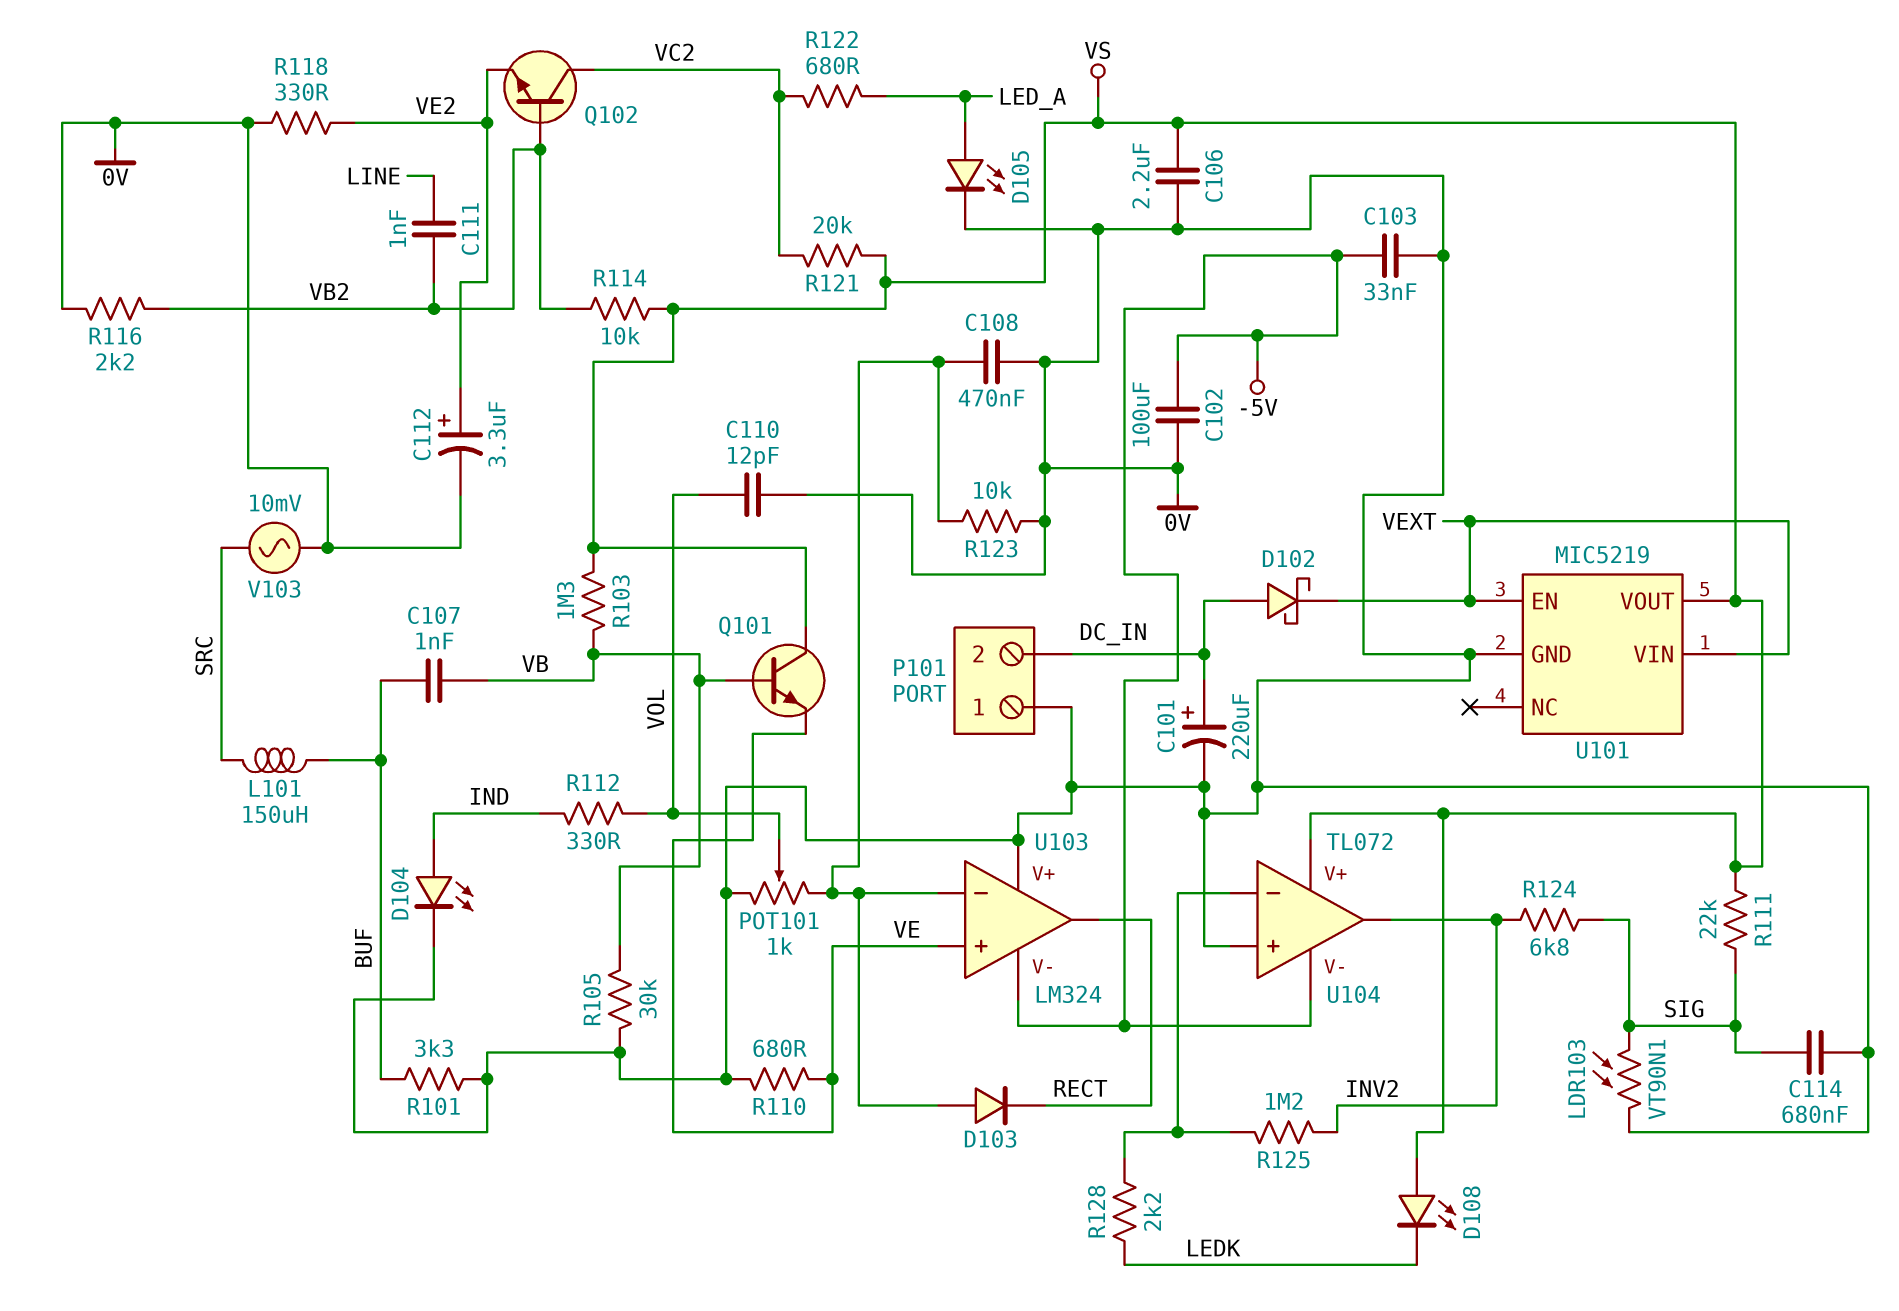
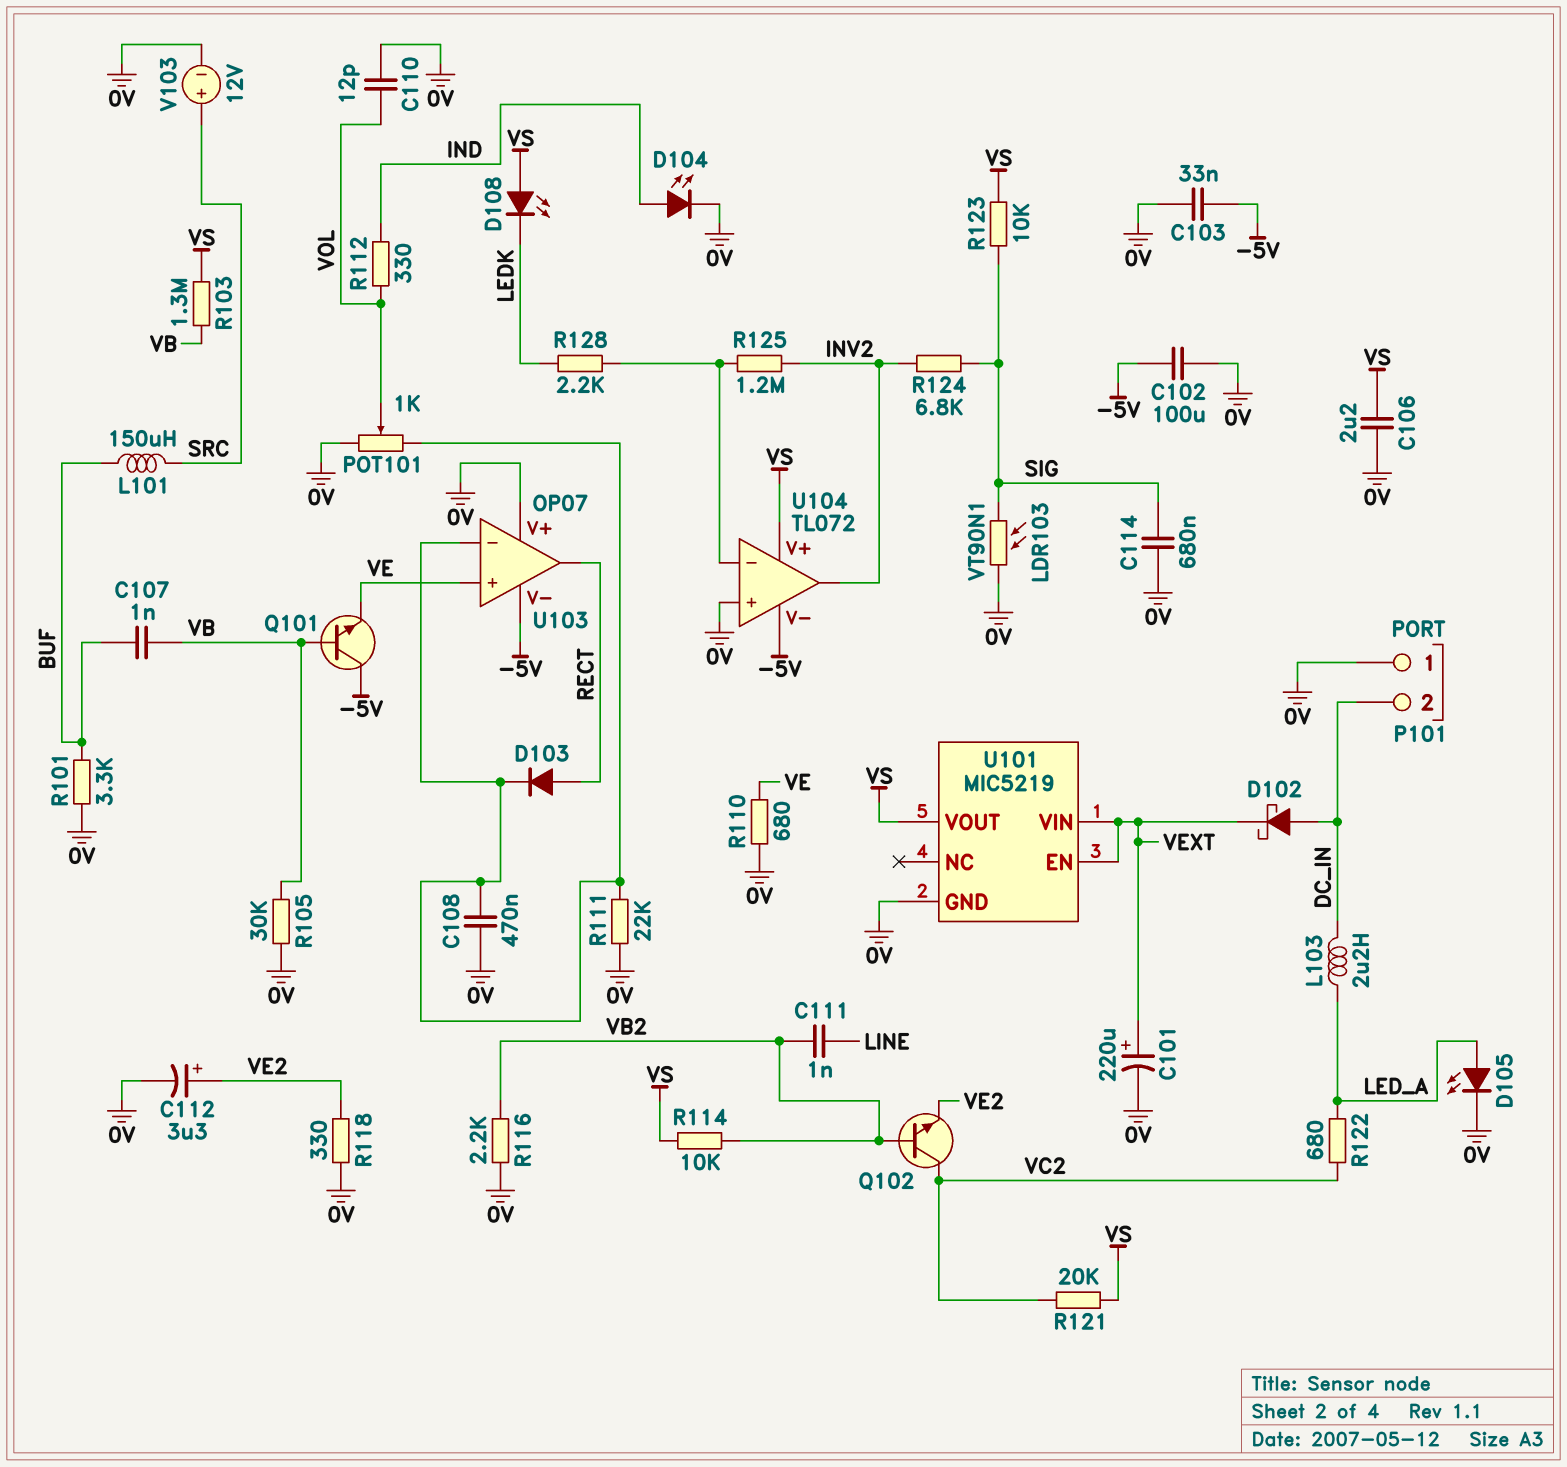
C101: 220uF (plus DC_IN, minus 0V) -> 220uF (plus VEXT, minus 0V)
D103: diode (A U103/in-, K RECT) -> diode (A RECT, K U103/in-)
L103: none -> 2.2uH (DC_IN, LED_A)
Q101: NPN (B VB, C VS, E VE) -> NPN (B VB, C -5V, E VE)
R111: 22k (SIG, VS) -> 22k (0V, U103/in-)
R123: 10k (0V, U103/in-) -> 10k (SIG, VS)
U103: LM324 -> OP07
V103: AC 10mV (0V, SRC) -> 12V (plus SRC, minus 0V)

